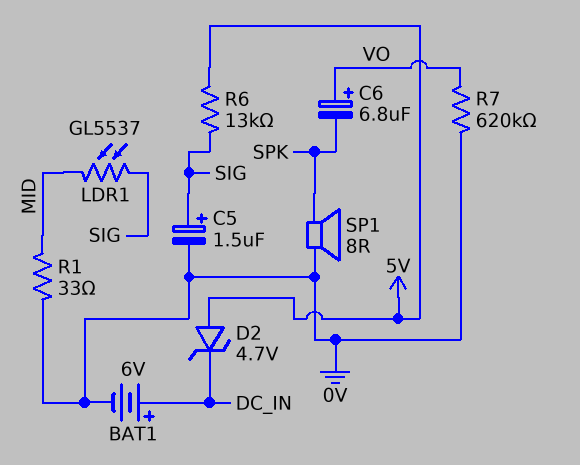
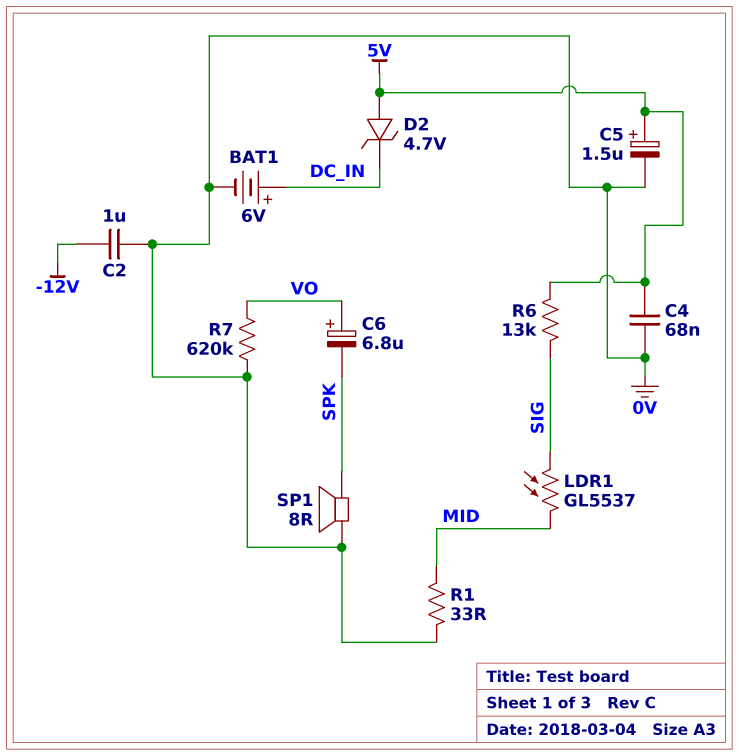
C2: none -> 1uF (-12V, 0V)
C4: none -> 68nF (0V, 5V)
C5: 1.5uF (plus SIG, minus 0V) -> 1.5uF (plus 5V, minus 0V)

